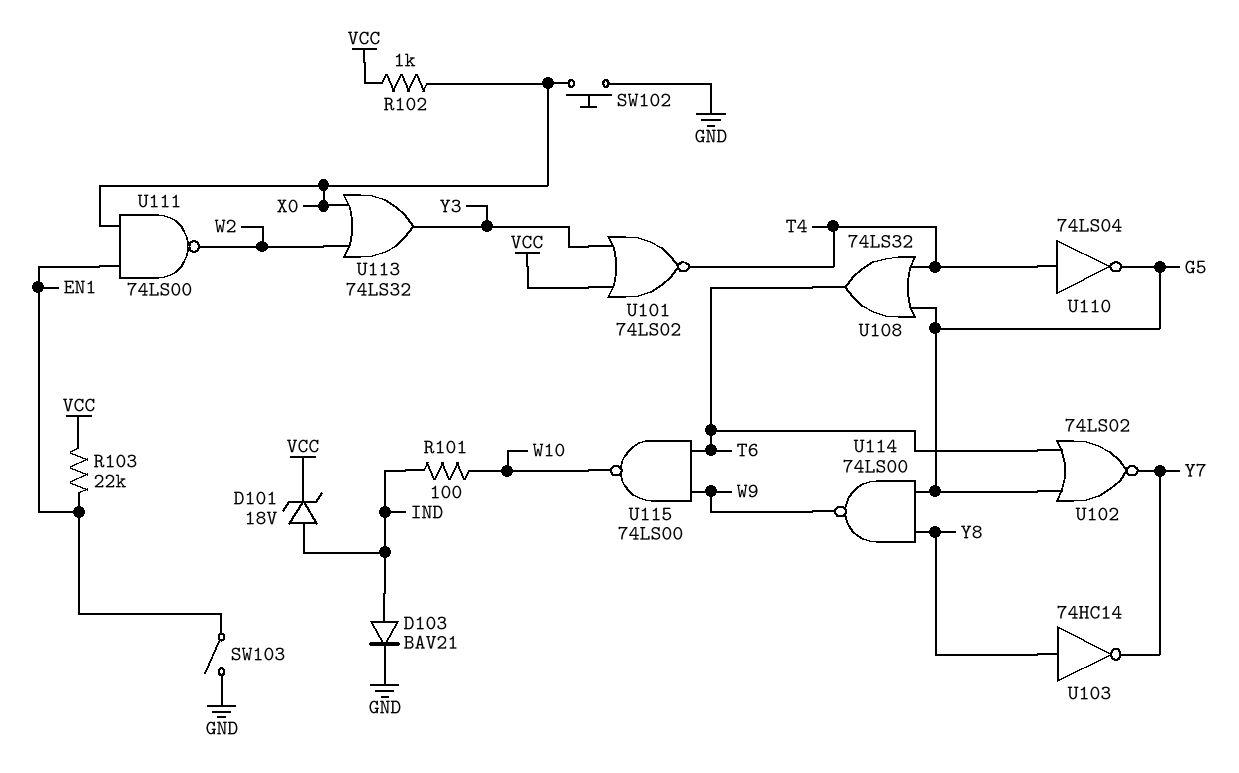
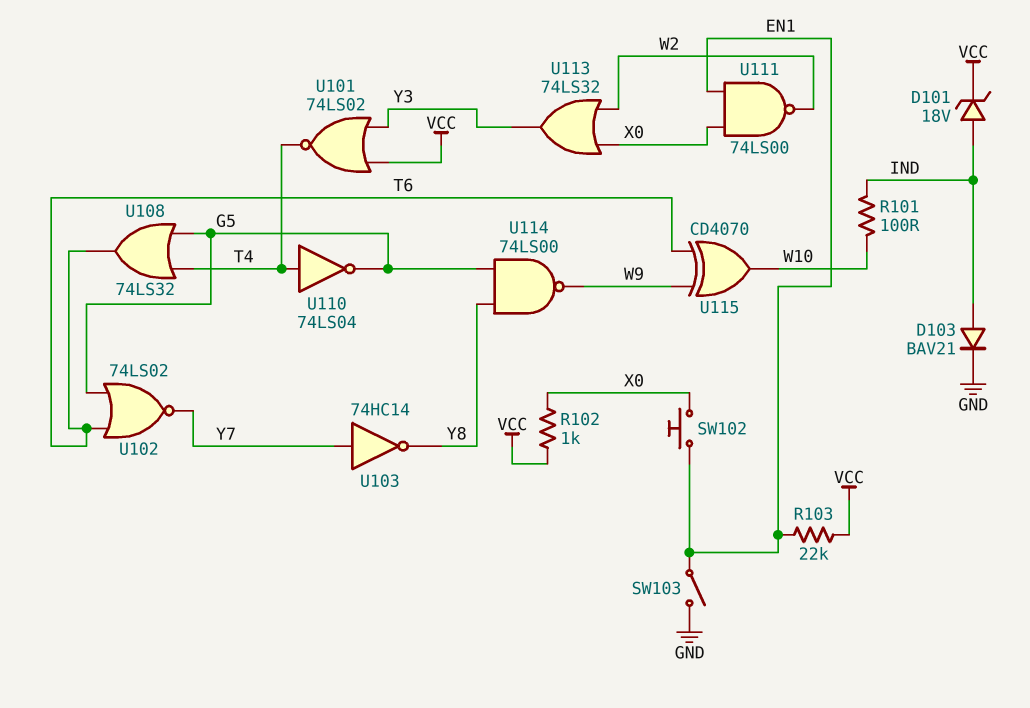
SW102: button (GND, X0) -> button (EN1, X0)
U103: NOT 74HC14 (in Y8, out Y7) -> NOT 74HC14 (in Y7, out Y8)
U115: NAND 74LS00 (in T6, in W9, out W10) -> XOR CD4070 (in T6, in W9, out W10)

